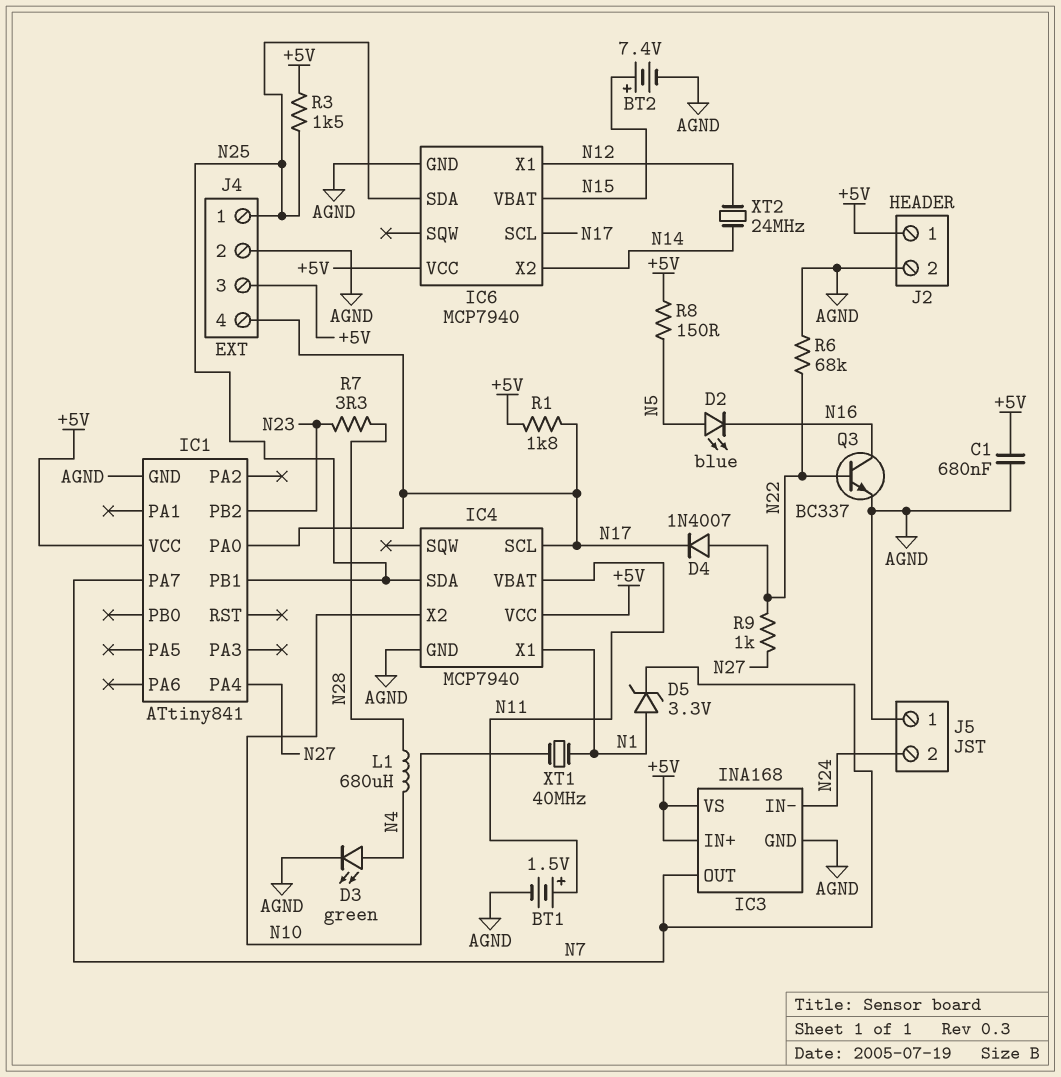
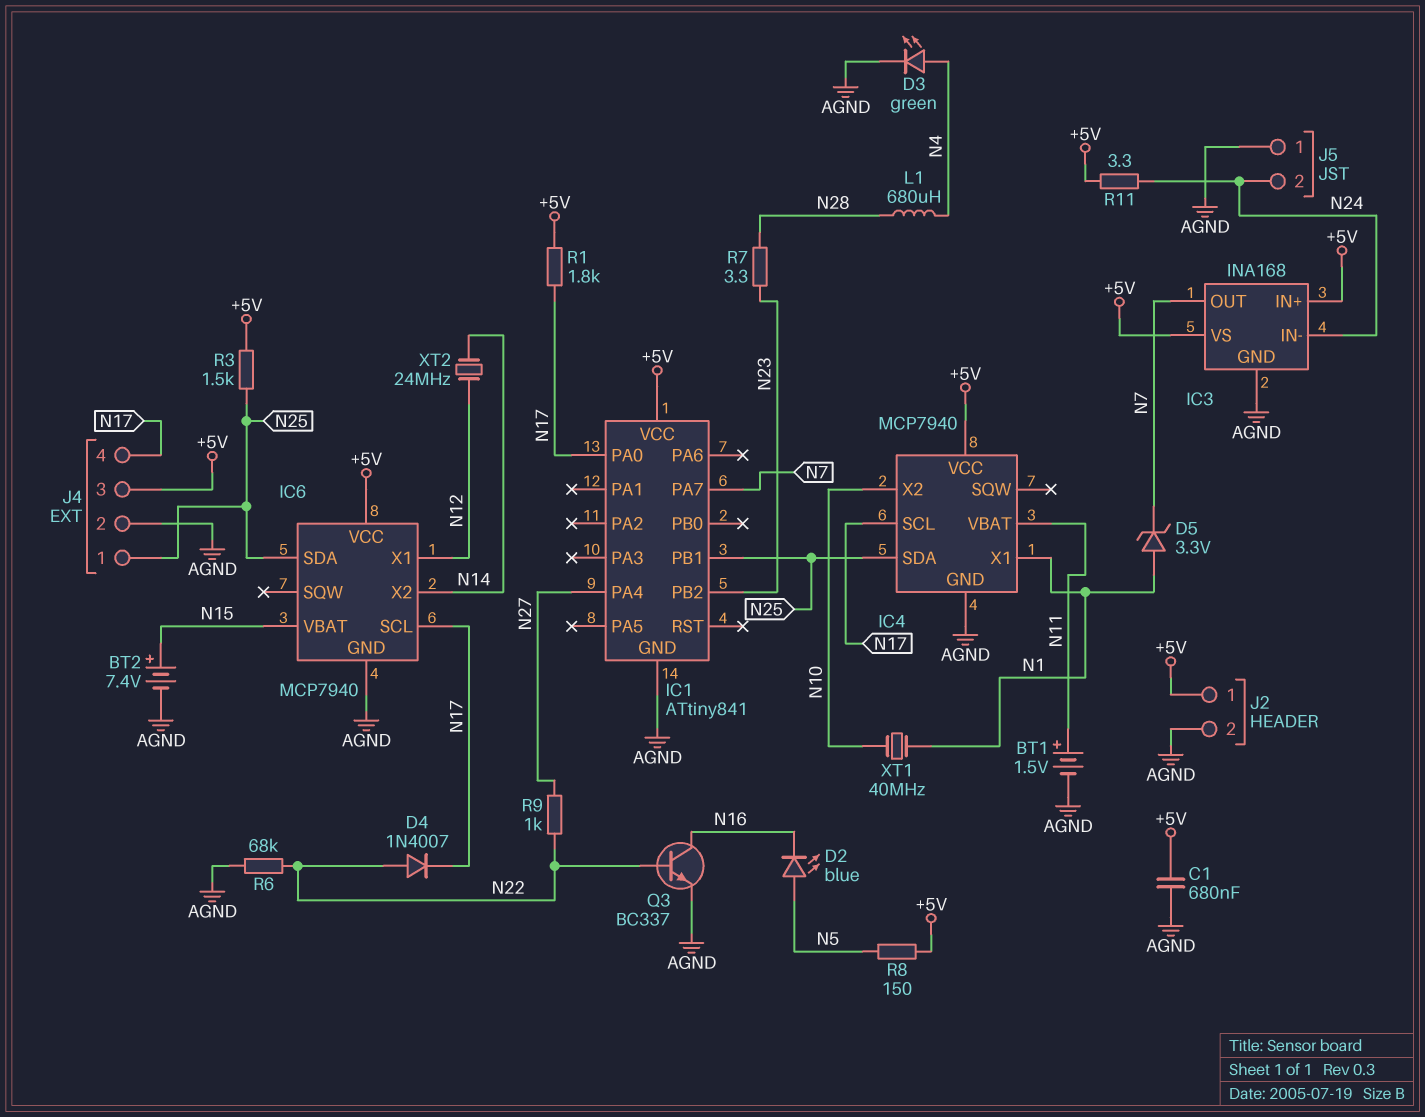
R11: none -> 3.3 (+5V, N24)

